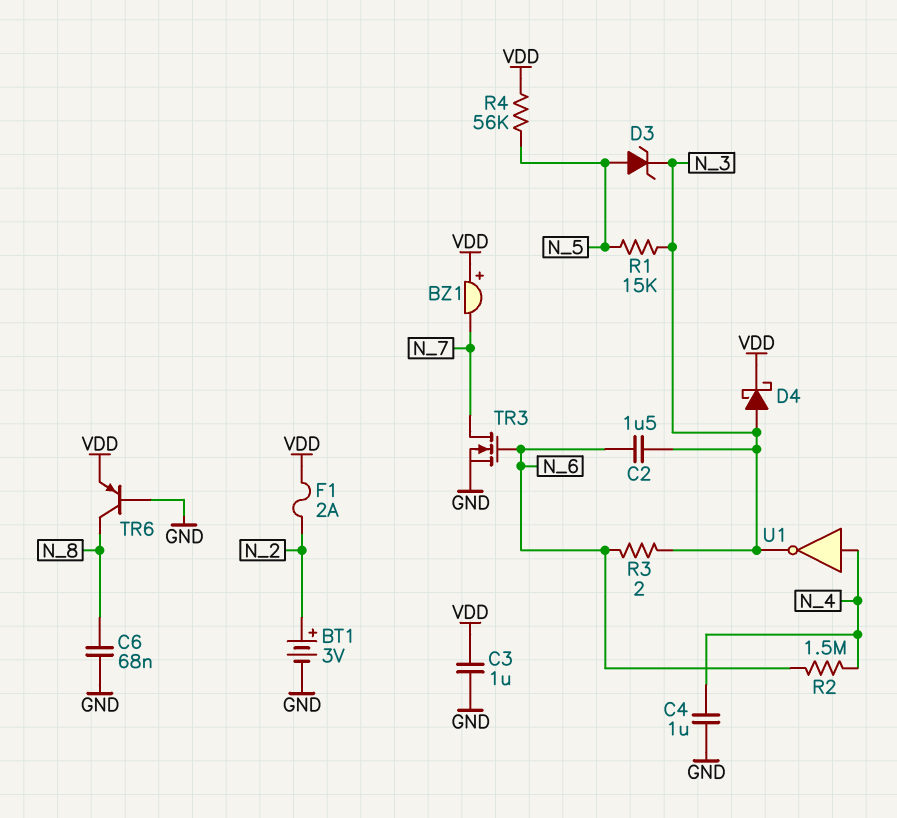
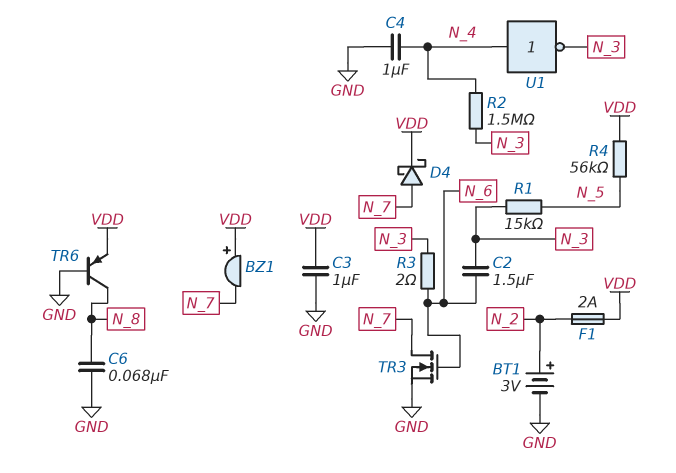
D3: zener (A N_5, K N_3) -> none
D4: schottky (A N_3, K VDD) -> schottky (A N_7, K VDD)
R2: 1.5M (N_4, N_6) -> 1.5M (N_3, N_4)

